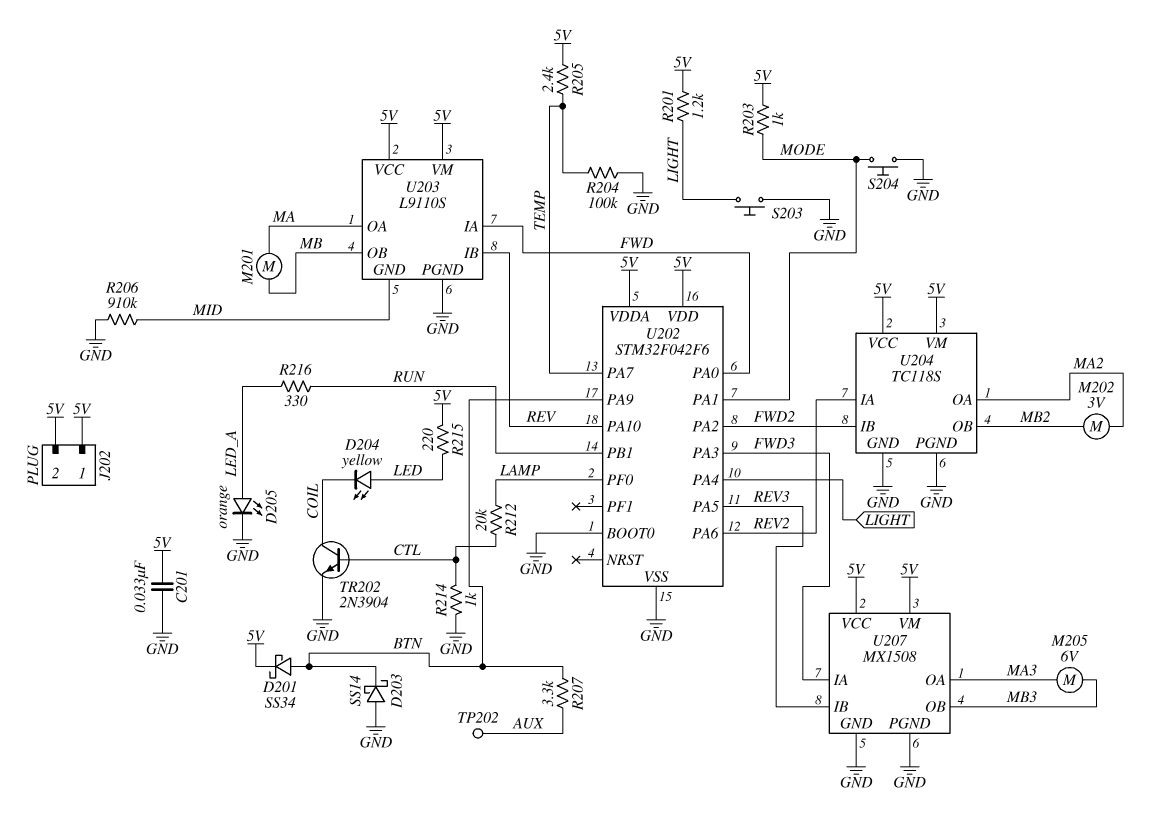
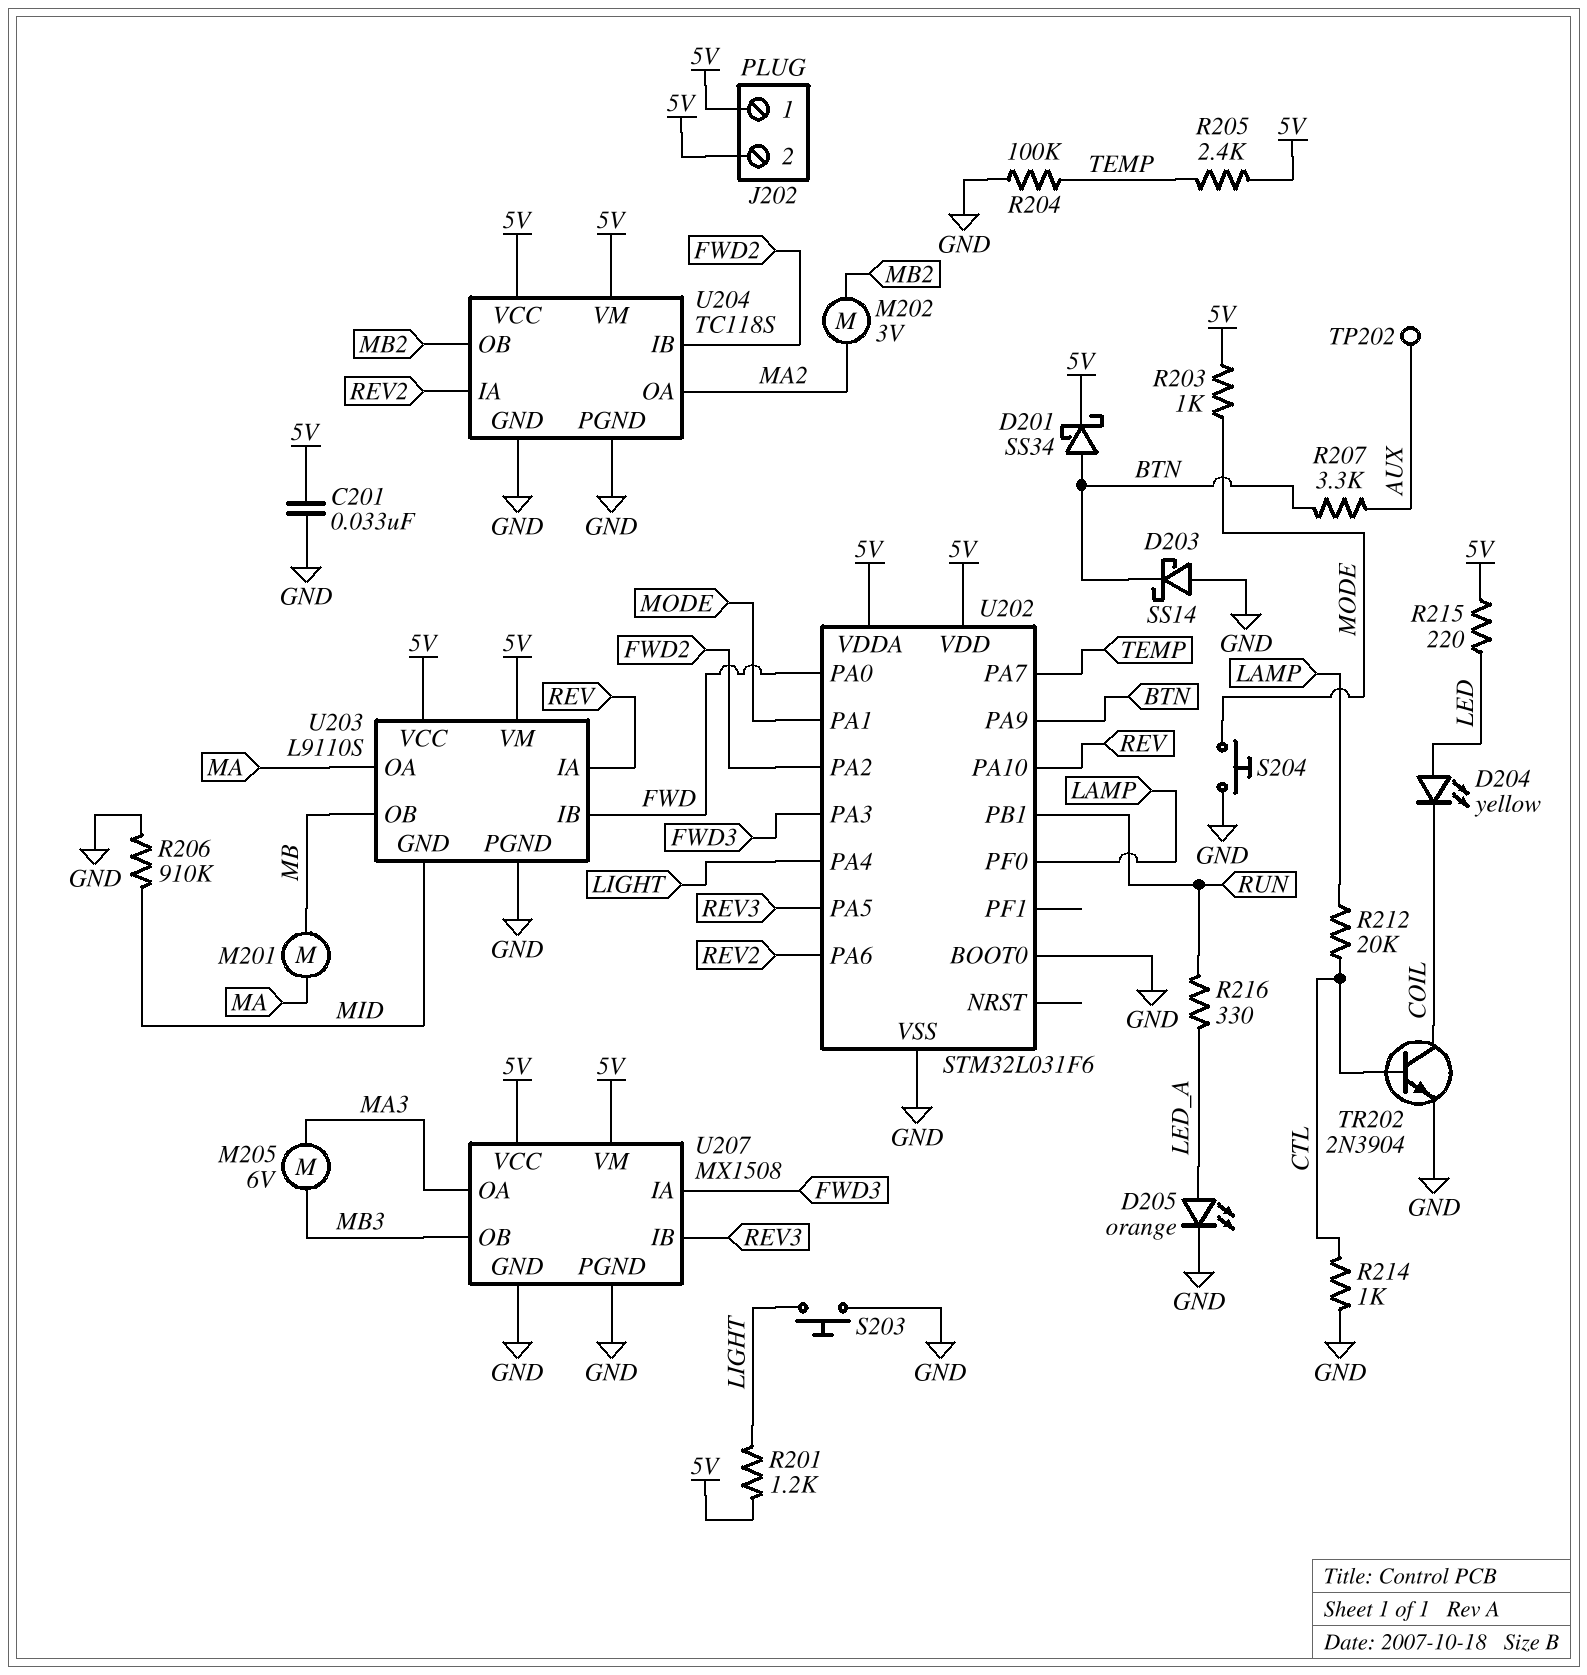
U202: STM32F042F6 -> STM32L031F6
U203 pin IA: FWD -> REV
U203 pin IB: REV -> FWD

